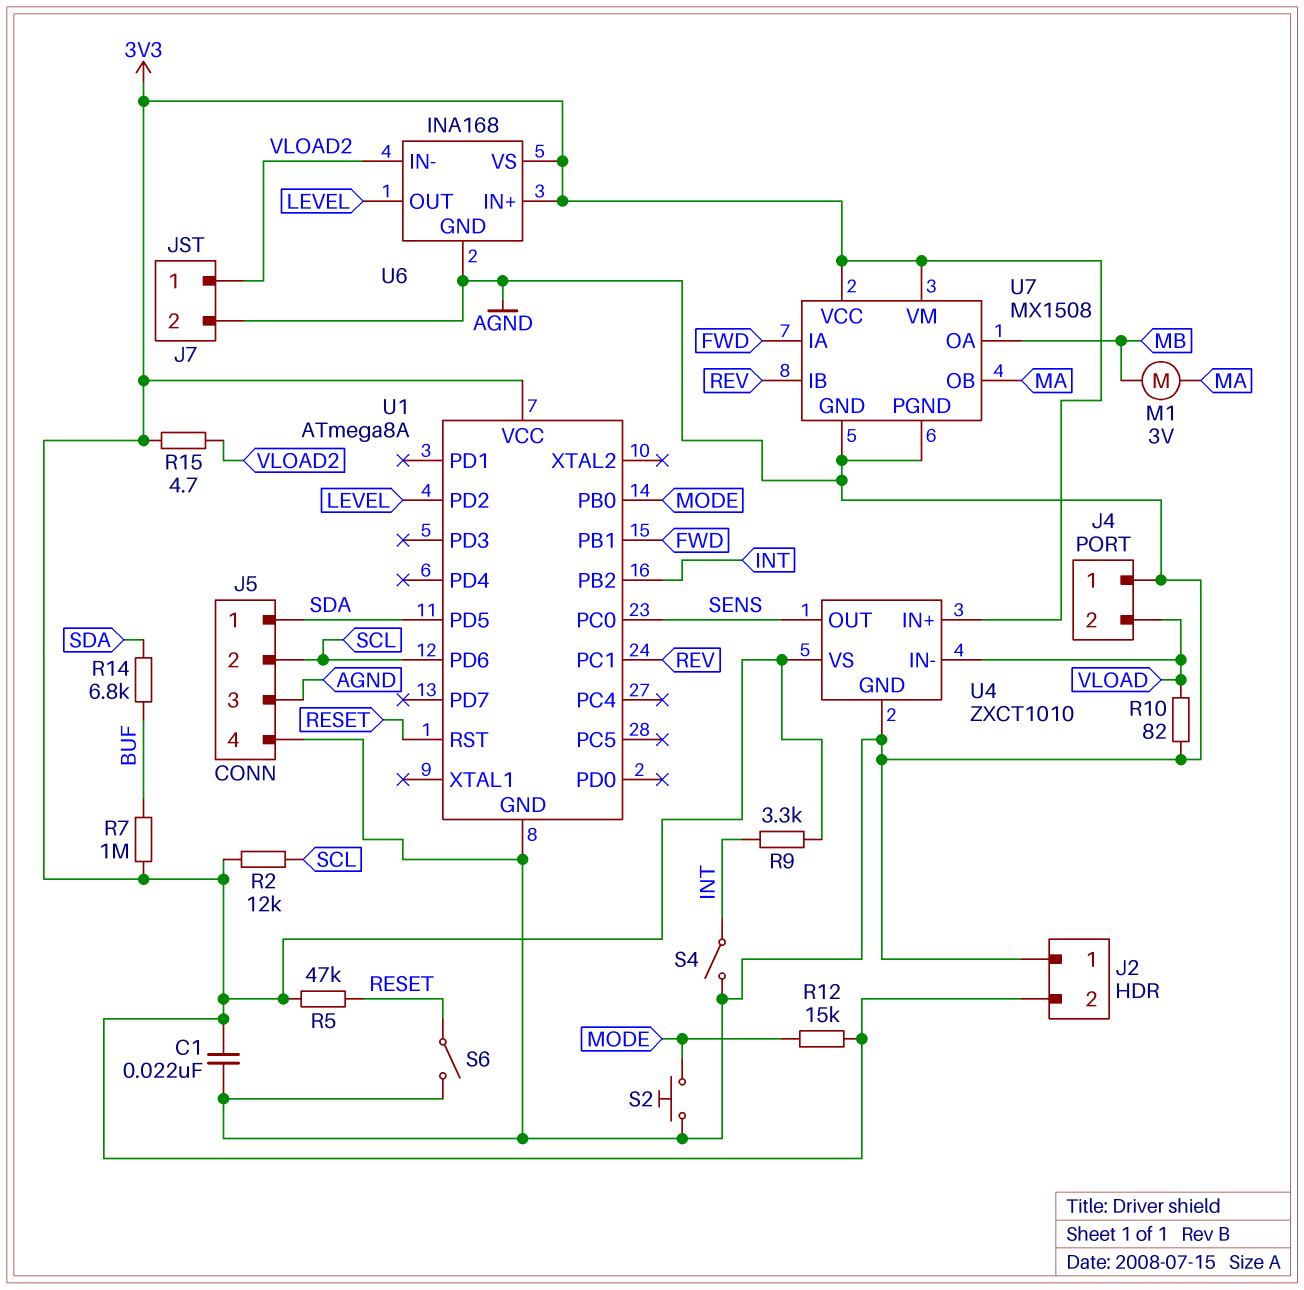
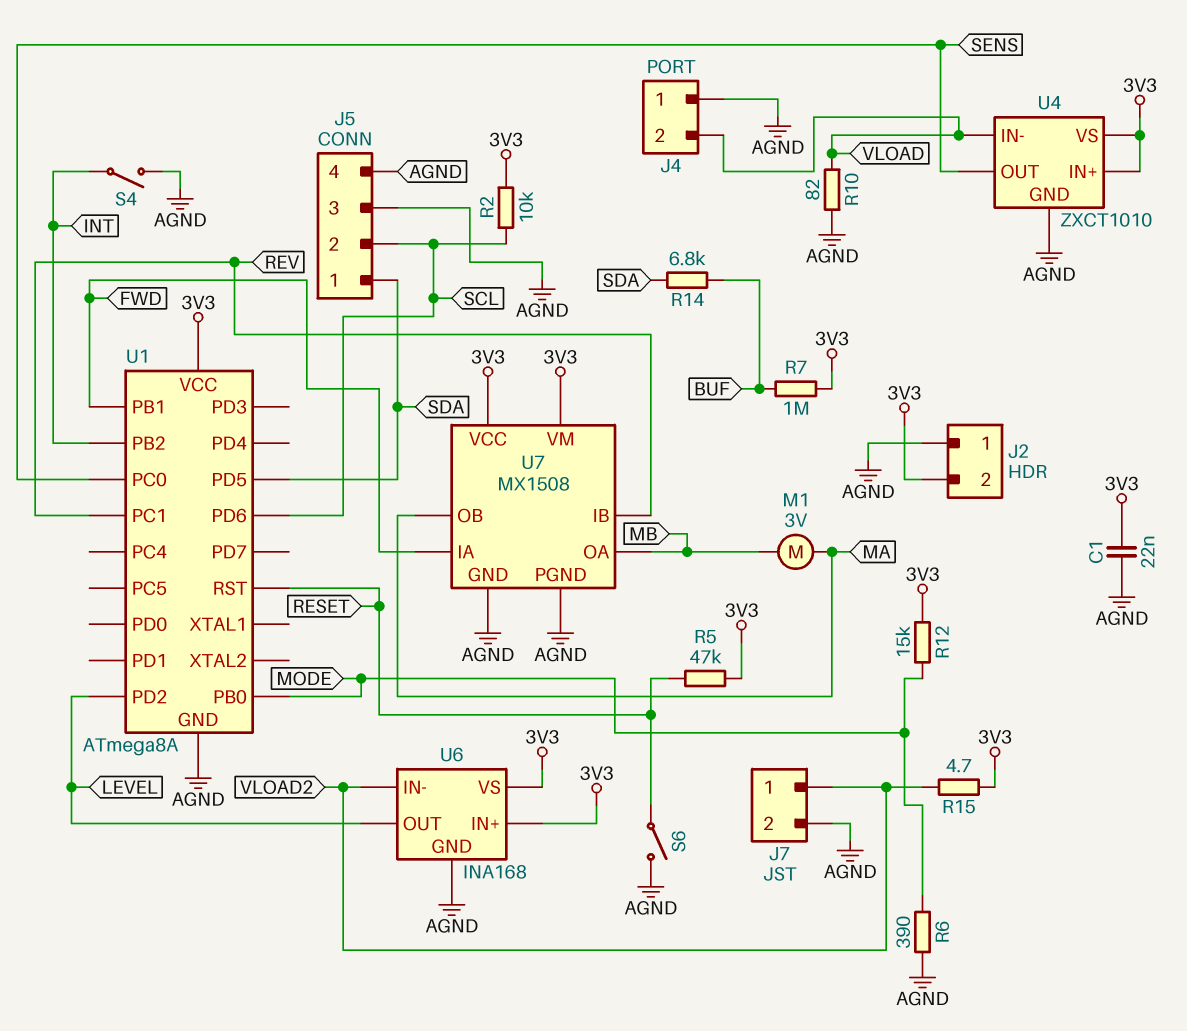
R2: 12k (3V3, SCL) -> 10k (3V3, SCL)
R6: none -> 390 (AGND, MODE)
R9: 3.3k (3V3, INT) -> none
S2: button (AGND, MODE) -> none

